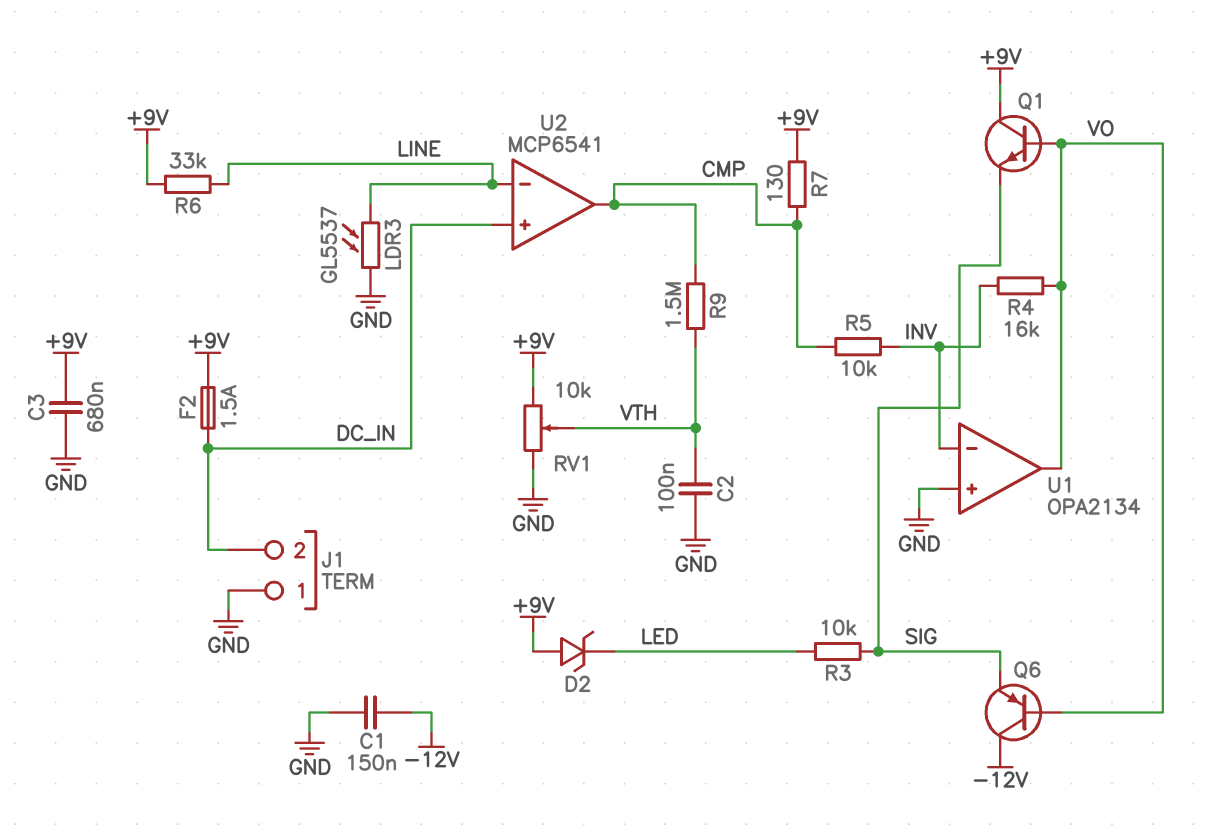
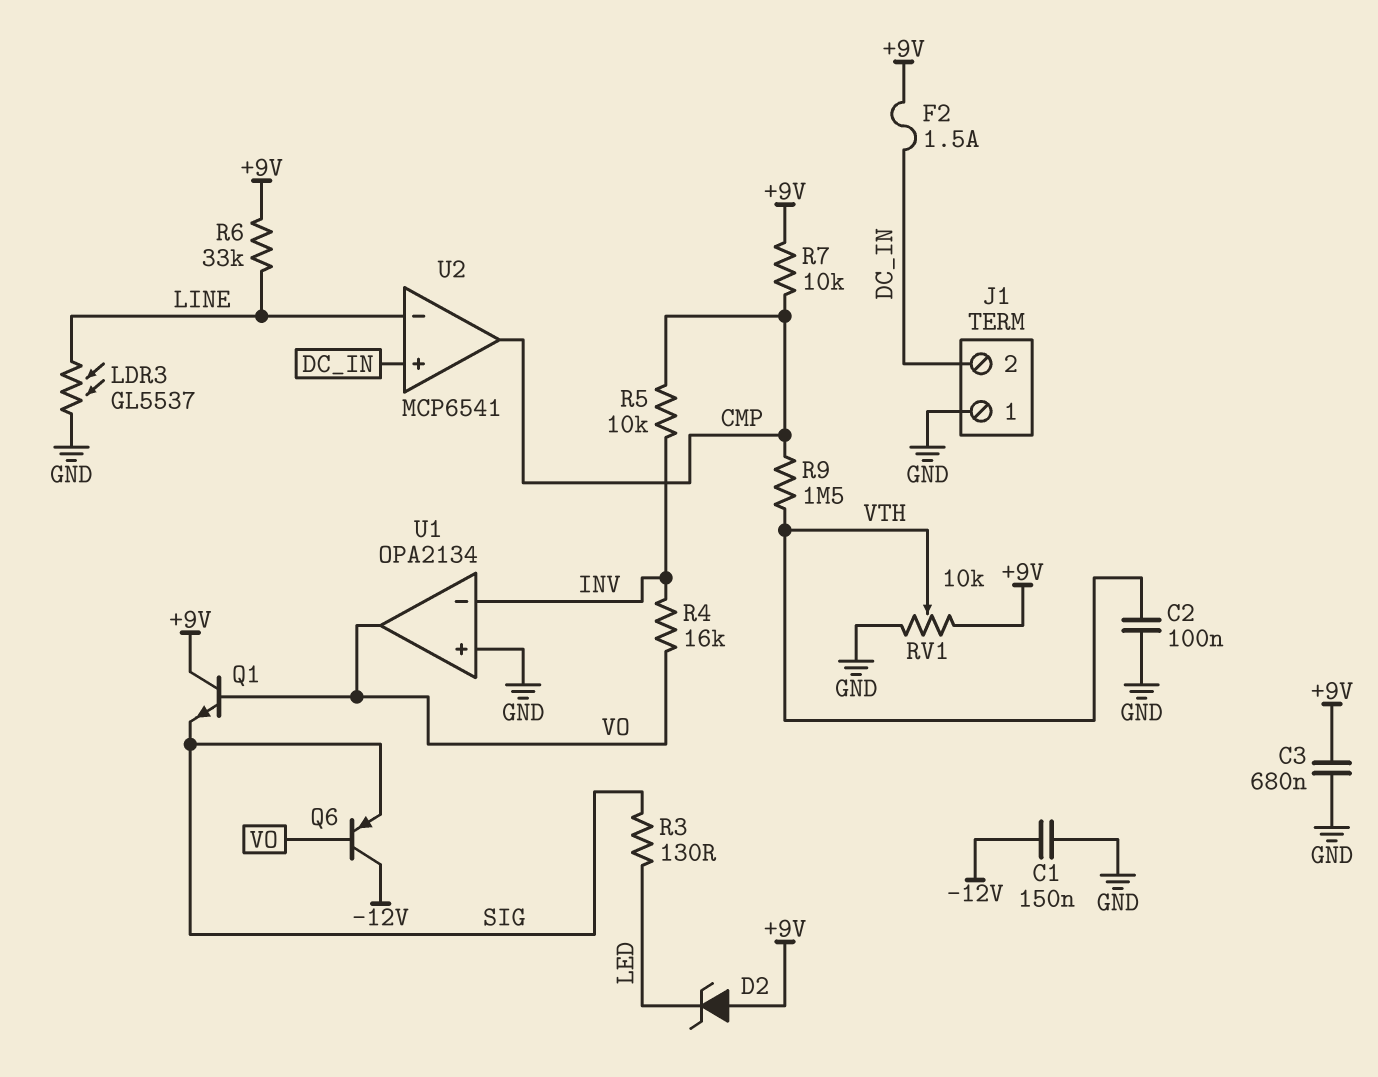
R3: 10k (LED, SIG) -> 130 (LED, SIG)
R7: 130 (+9V, CMP) -> 10k (+9V, CMP)

